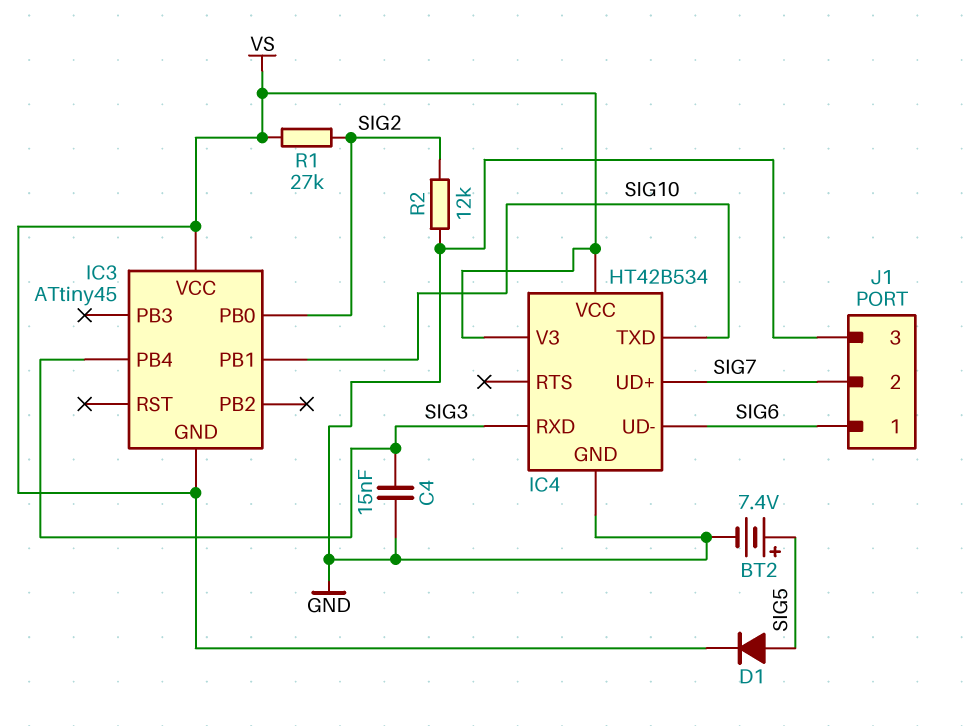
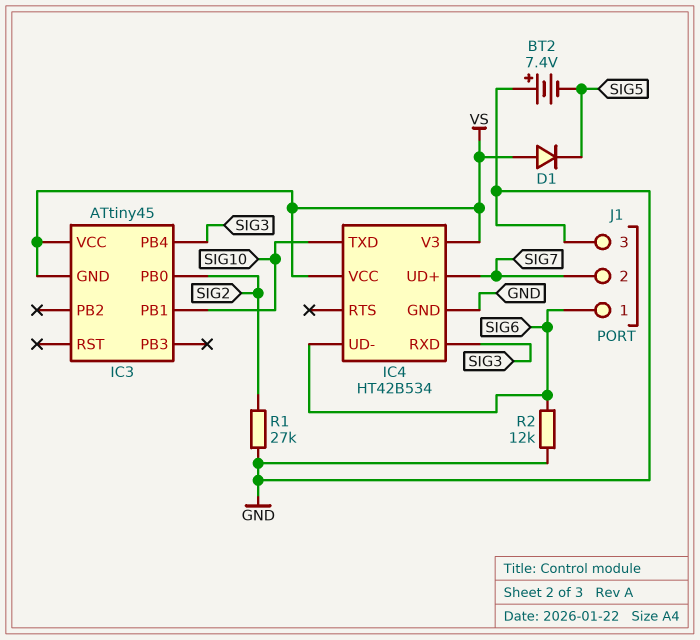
BT2: 7.4V (plus SIG5, minus GND) -> 7.4V (plus GND, minus SIG5)
C4: 15nF (GND, SIG3) -> none
D1: diode (A SIG5, K VS) -> diode (A VS, K SIG5)
R1: 27k (SIG2, VS) -> 27k (GND, SIG2)
R2: 12k (GND, SIG2) -> 12k (GND, SIG6)

